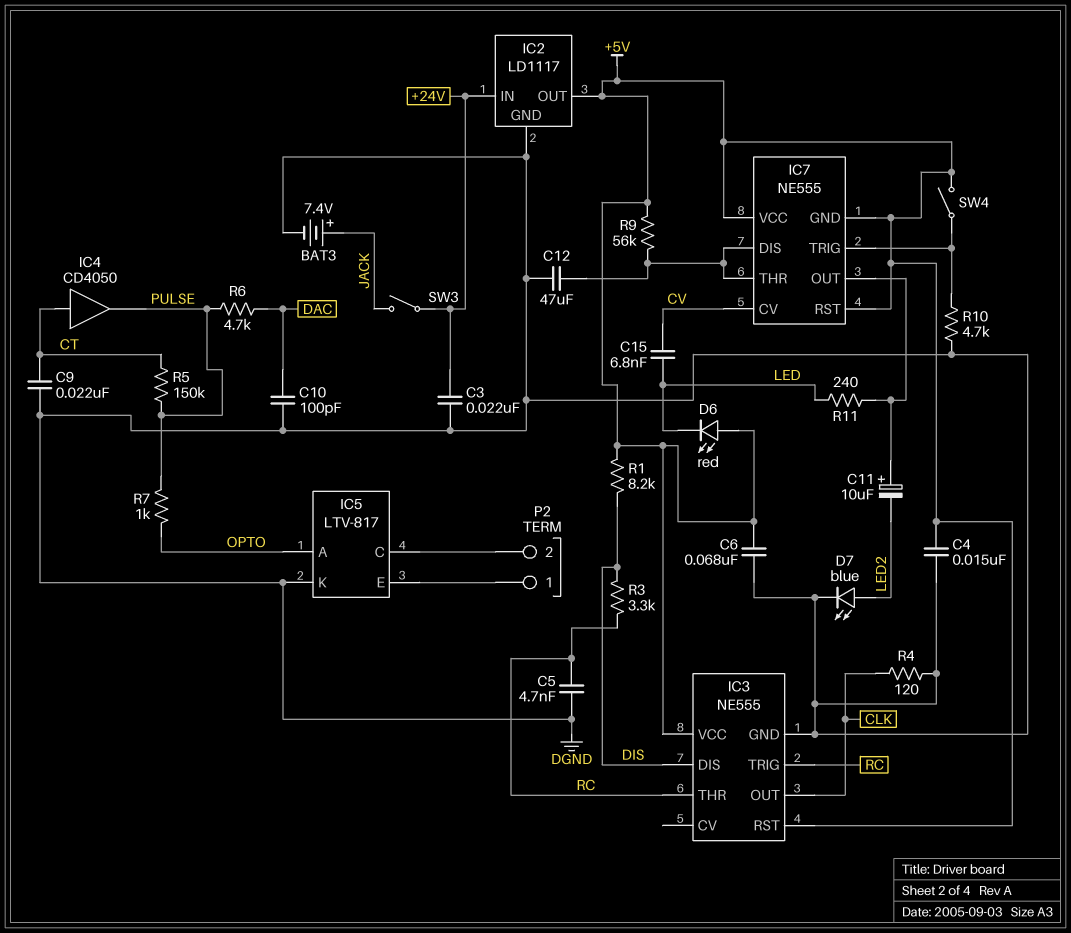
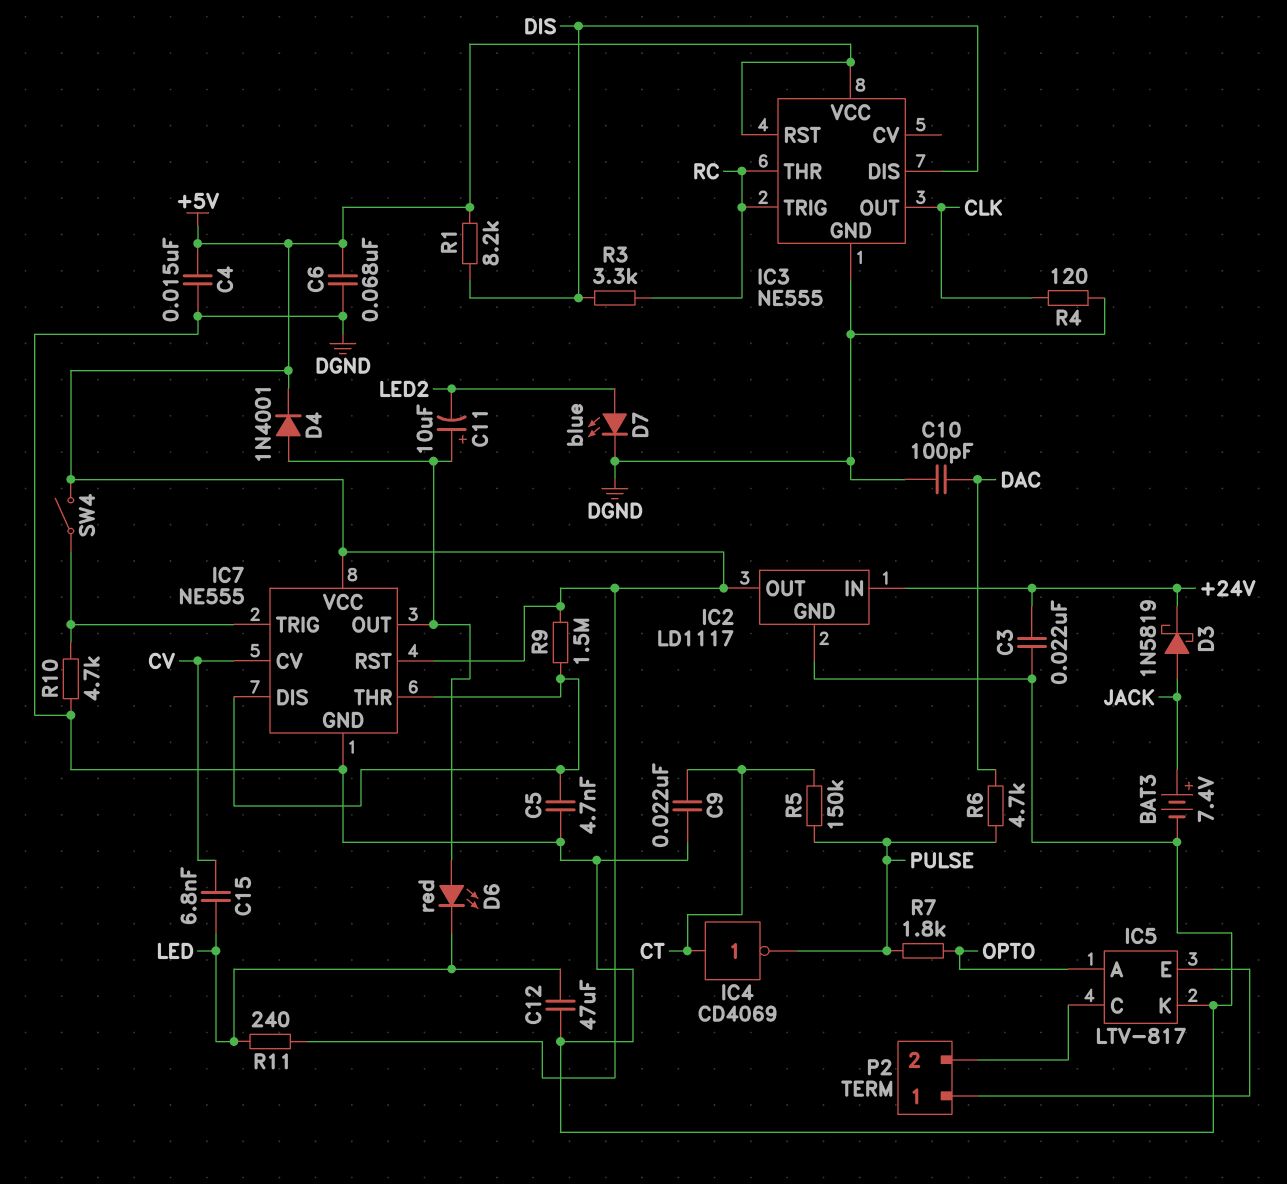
C5: 4.7nF (DGND, RC) -> 4.7nF (DGND, IC7/DIS)
C12: 47uF (DGND, IC7/DIS) -> 47uF (DGND, LED)
D3: none -> schottky 1N5819 (A JACK, K +24V)
D4: none -> diode 1N4001 (A IC7/OUT, K +5V)
D6: LED red (A +5V, K LED) -> LED red (A IC7/OUT, K LED)
IC4: buffer CD4050 (in CT, out PULSE) -> NOT CD4069 (in CT, out PULSE)
IC7 pin GND: +5V -> DGND
R7: 1k (OPTO, PULSE) -> 1.8k (OPTO, PULSE)
R9: 56k (+5V, IC7/DIS) -> 1.5M (+5V, IC7/DIS)
R11: 240 (IC7/OUT, LED) -> 240 (+5V, LED)
SW3: switch (+24V, JACK) -> none

